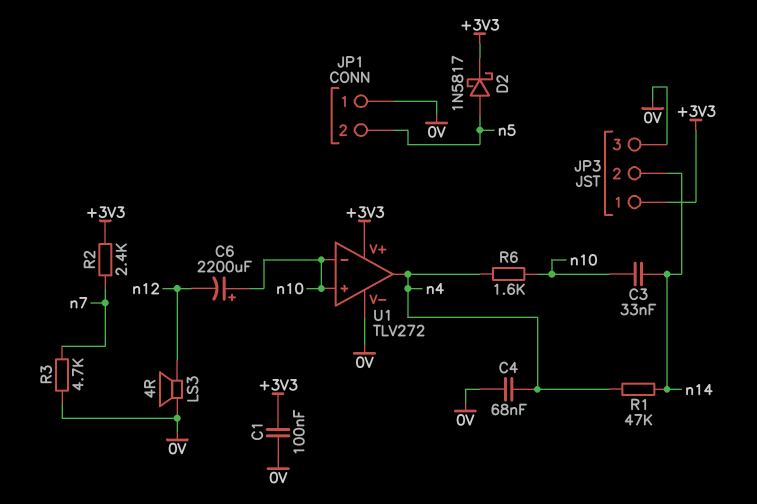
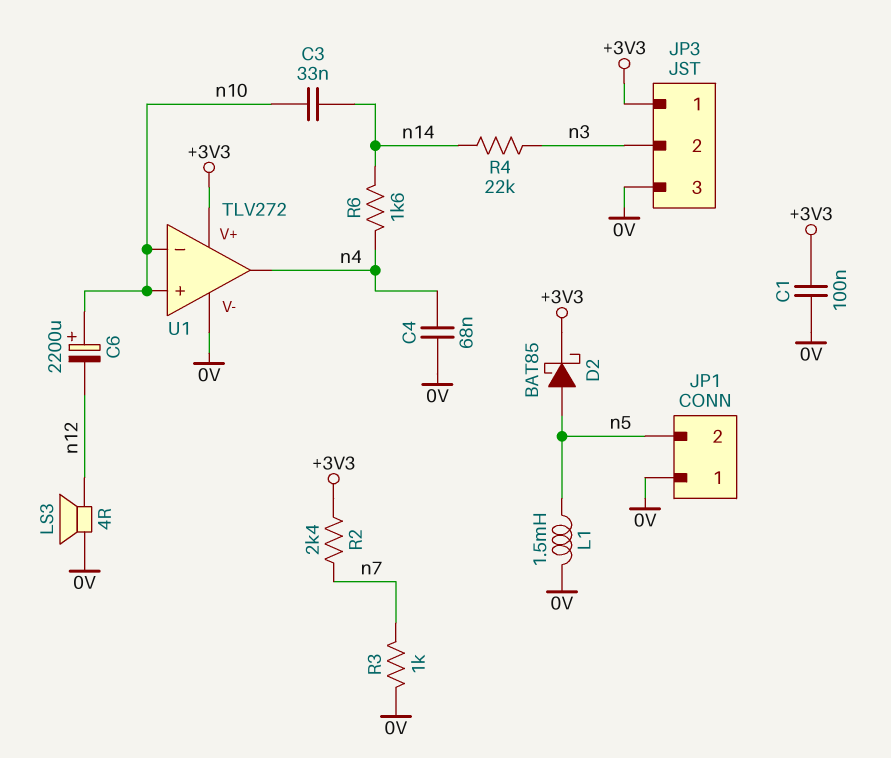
D2: schottky 1N5817 (A n5, K +3V3) -> schottky BAT85 (A n5, K +3V3)
JP3 pin 2: n14 -> n3
L1: none -> 1.5mH (0V, n5)
R1: 47k (n4, n14) -> none
R3: 4.7k (0V, n7) -> 1k (0V, n7)
R4: none -> 22k (n3, n14)
R6: 1.6k (n4, n10) -> 1.6k (n4, n14)

